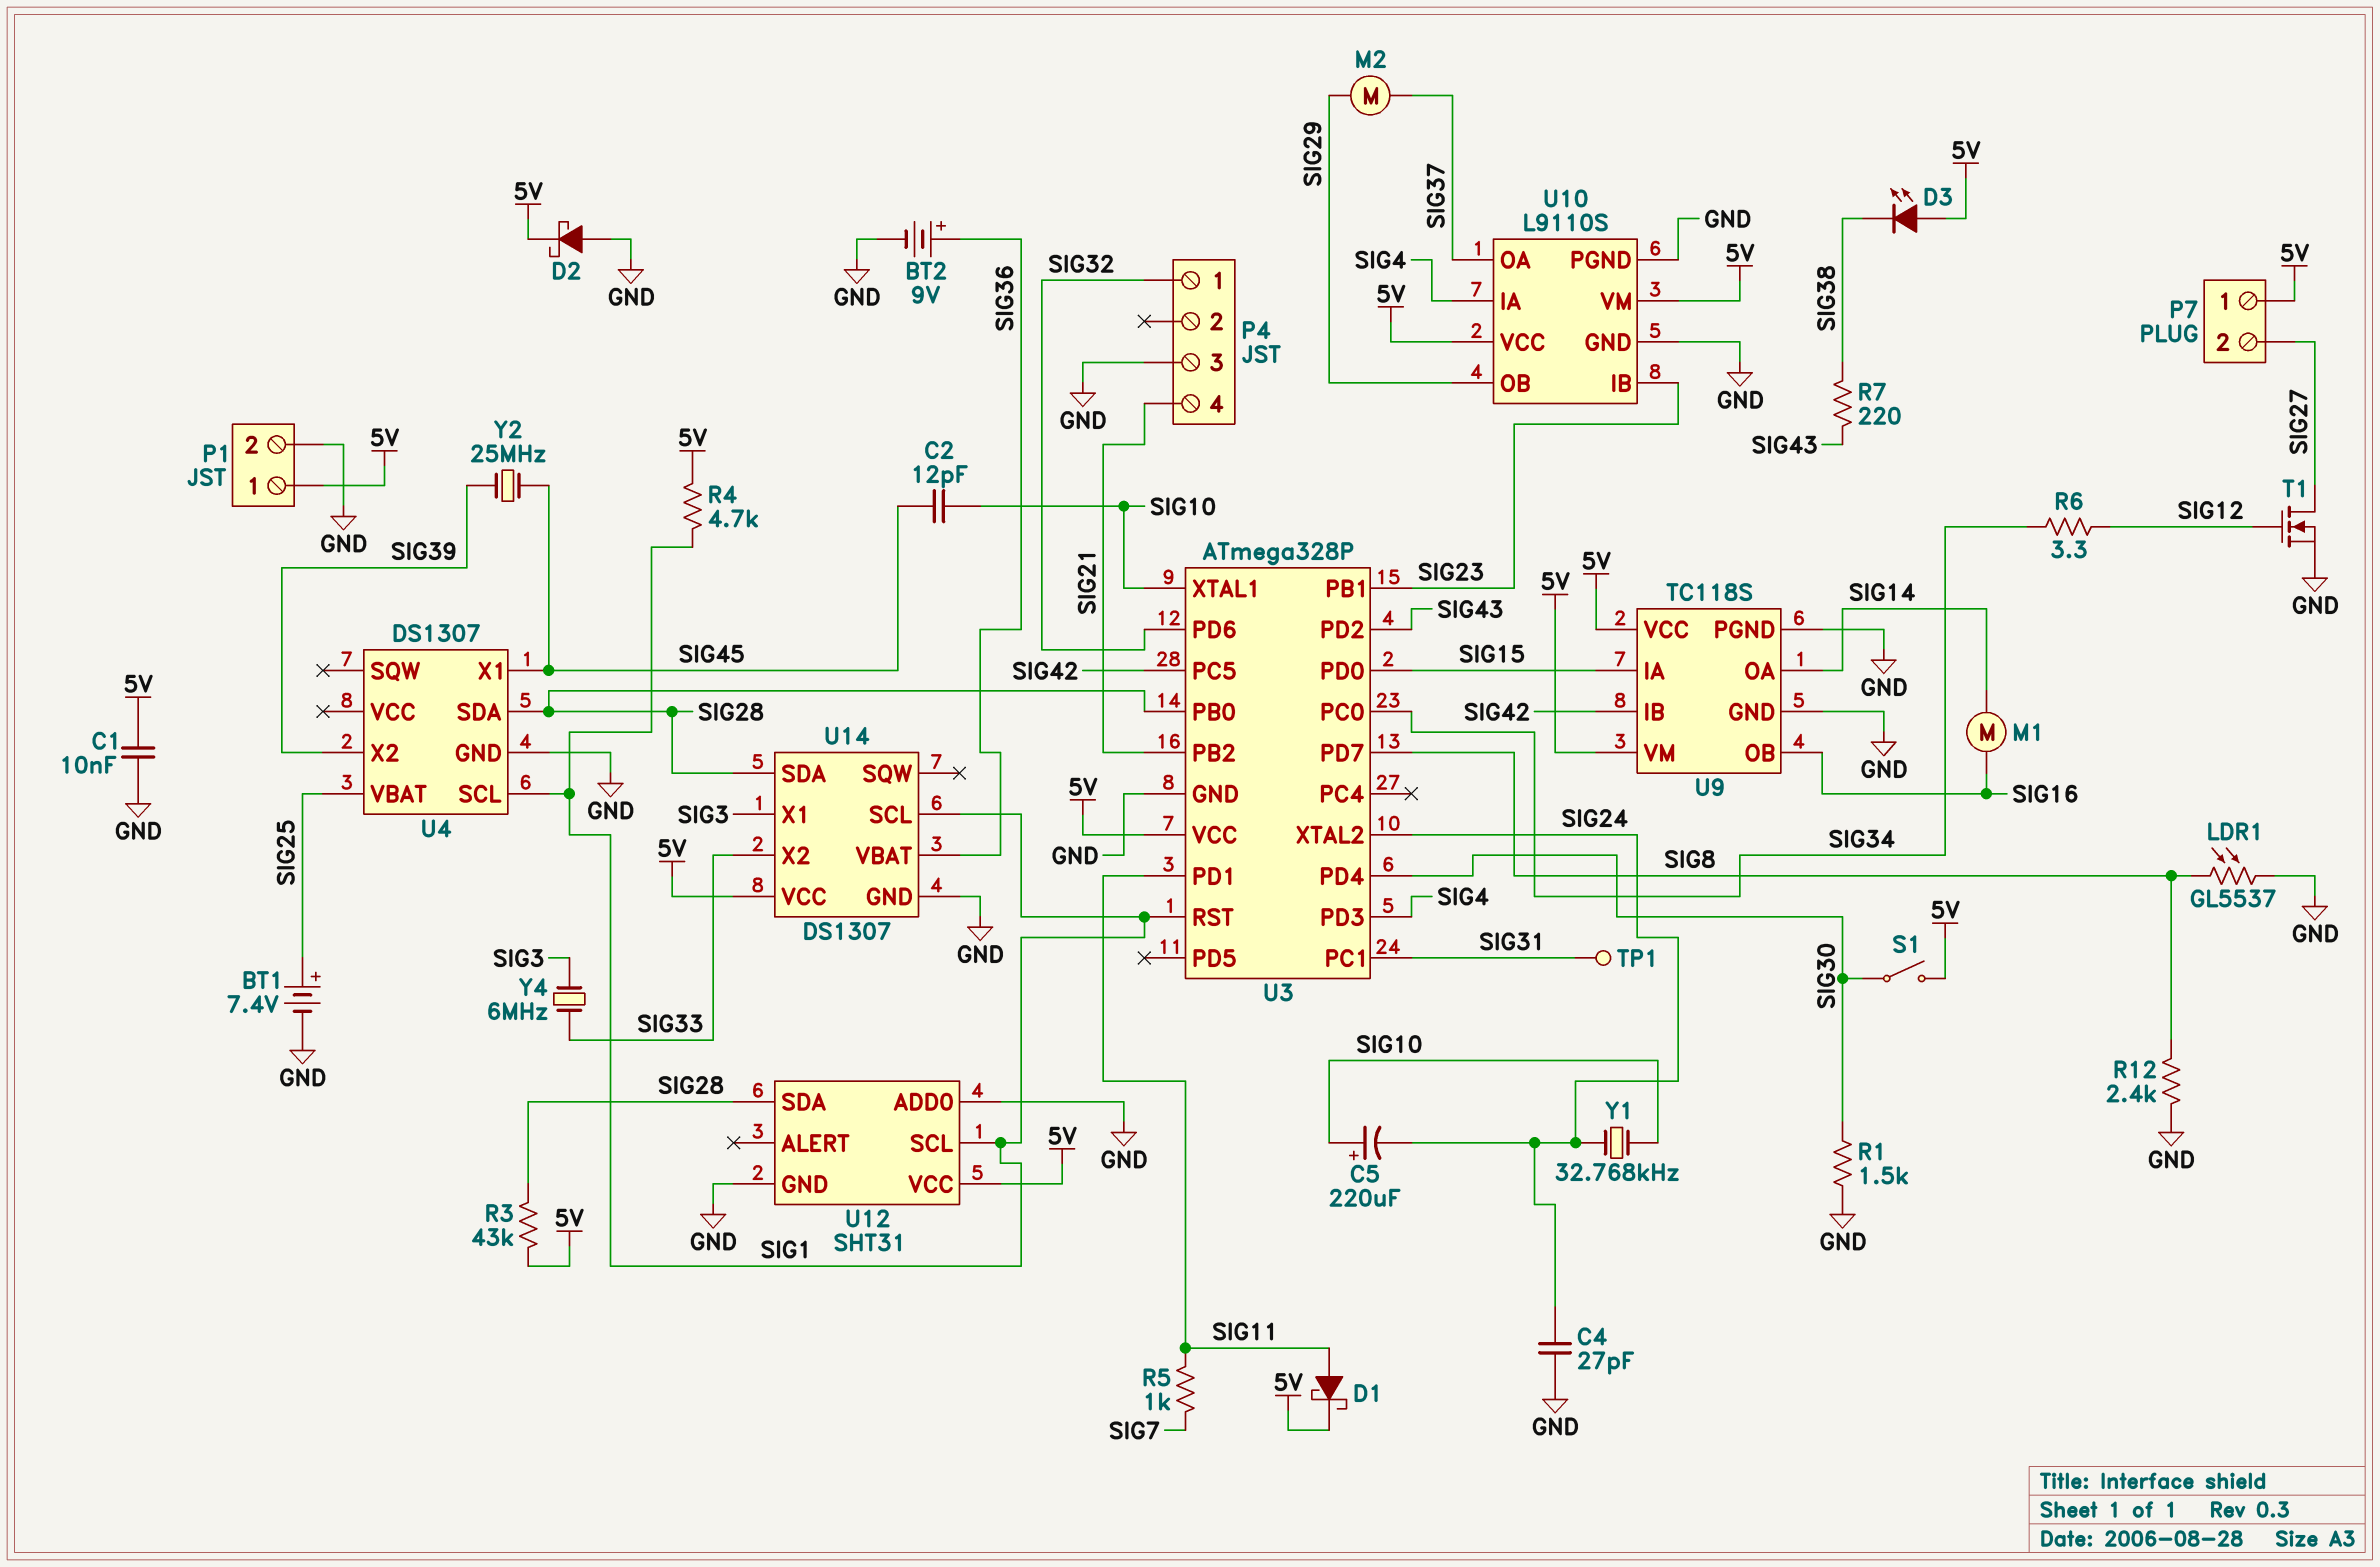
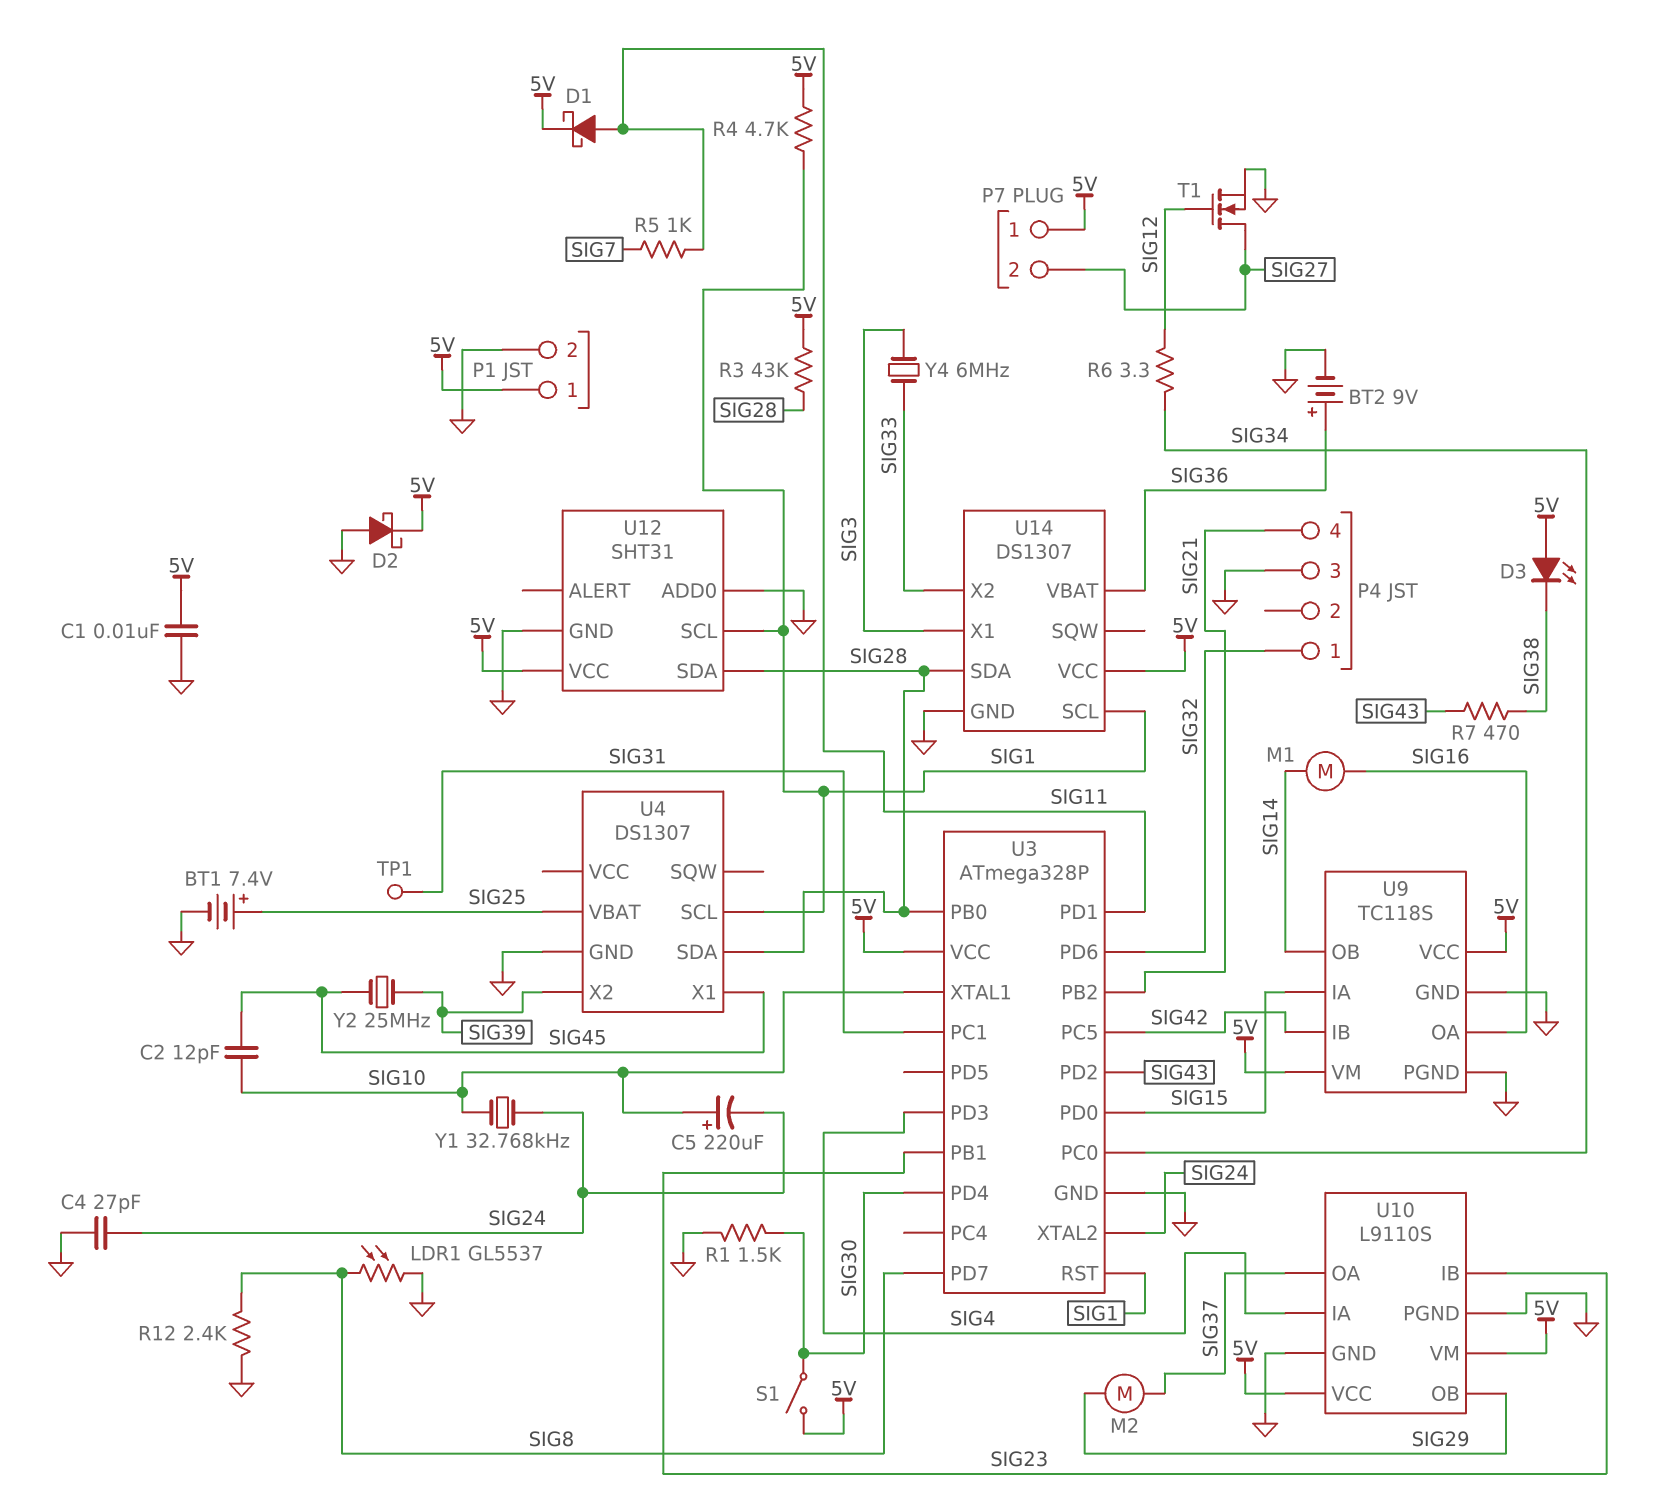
R7: 220 (SIG38, SIG43) -> 470 (SIG38, SIG43)
U9 pin OA: SIG14 -> SIG16
U9 pin OB: SIG16 -> SIG14

